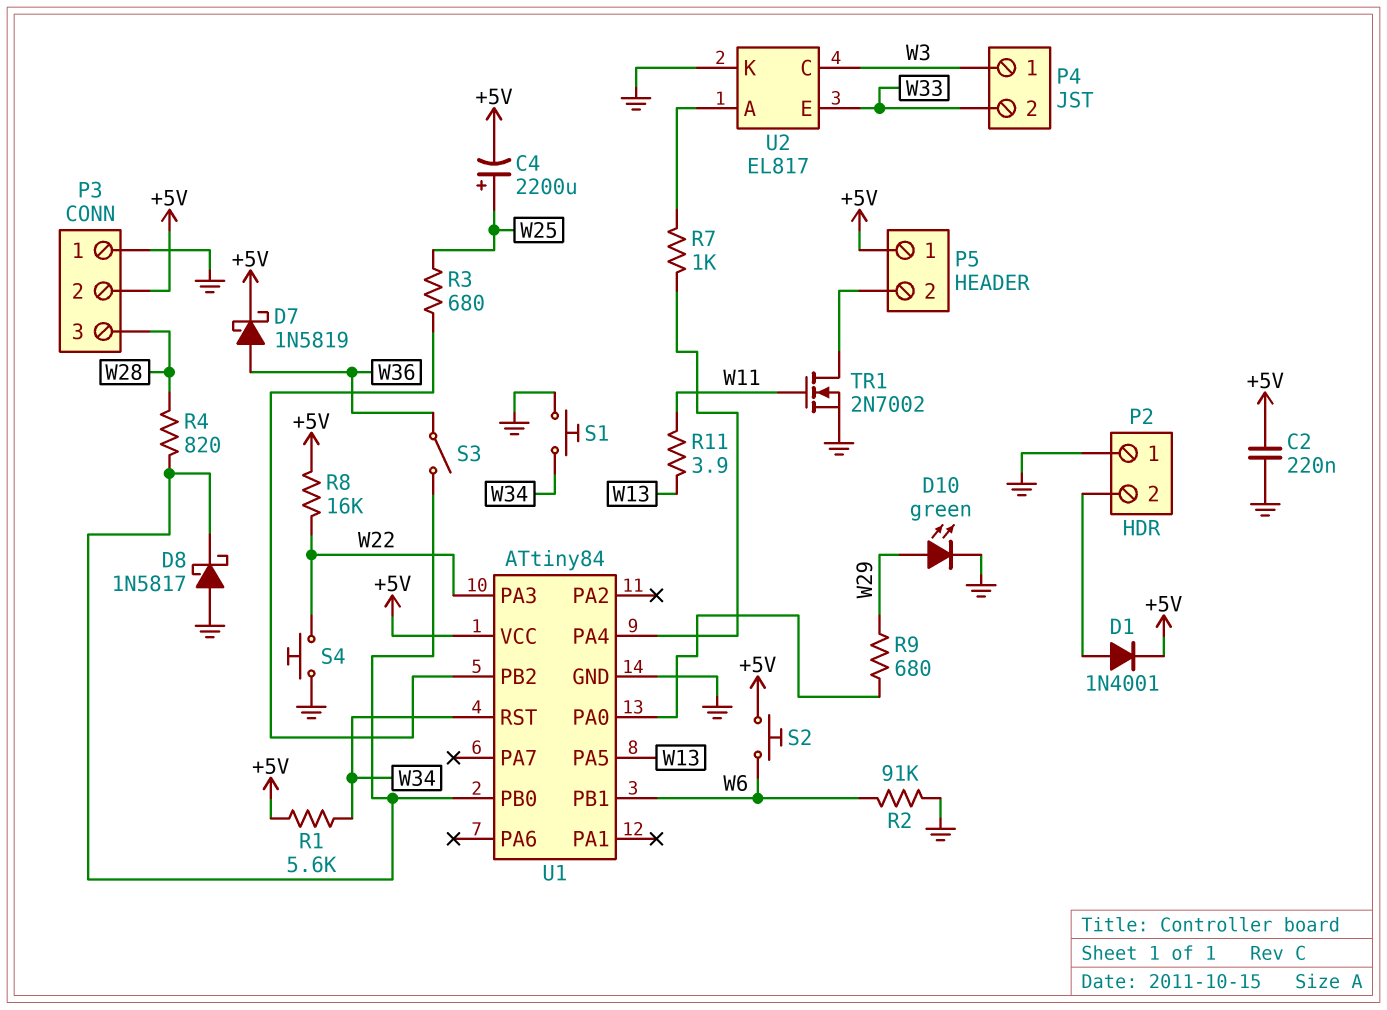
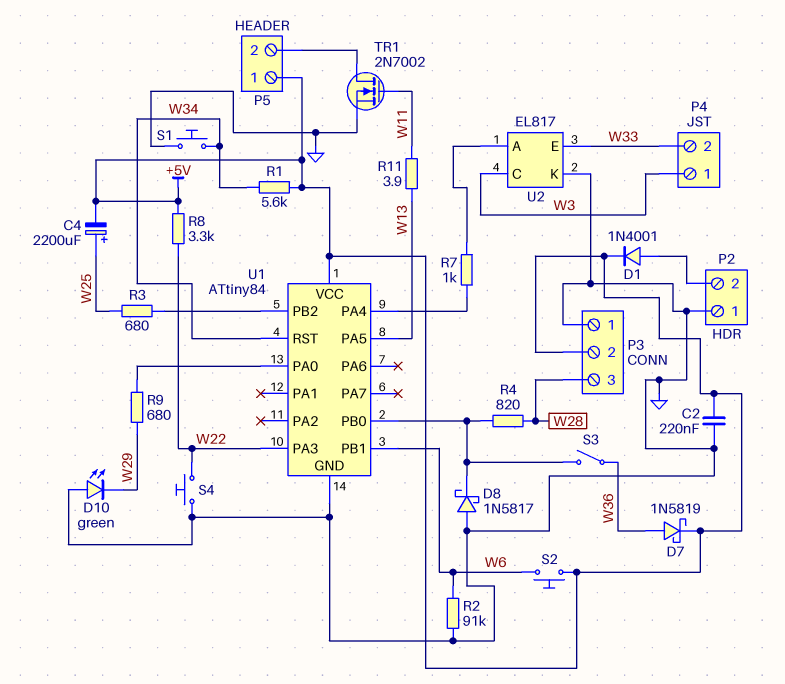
D10: LED green (A W29, K GND) -> LED green (A GND, K W29)
R8: 16k (+5V, W22) -> 3.3k (+5V, W22)

